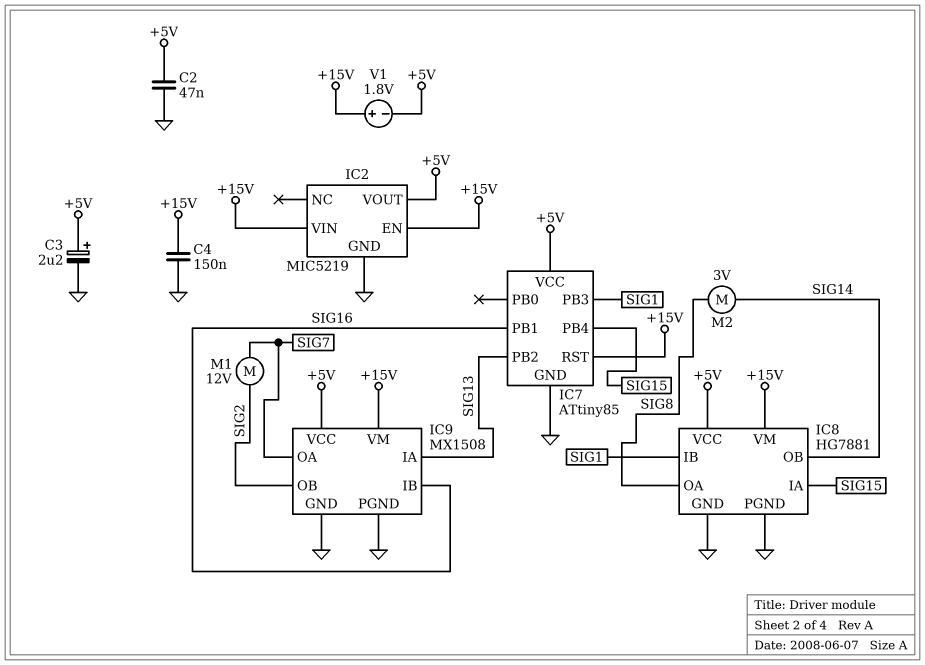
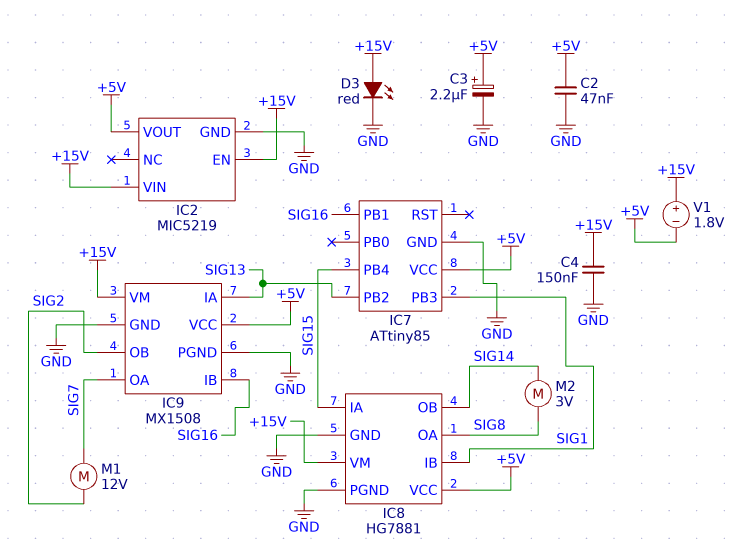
D3: none -> LED red (A +15V, K GND)
IC7 pin RST: +15V -> none

